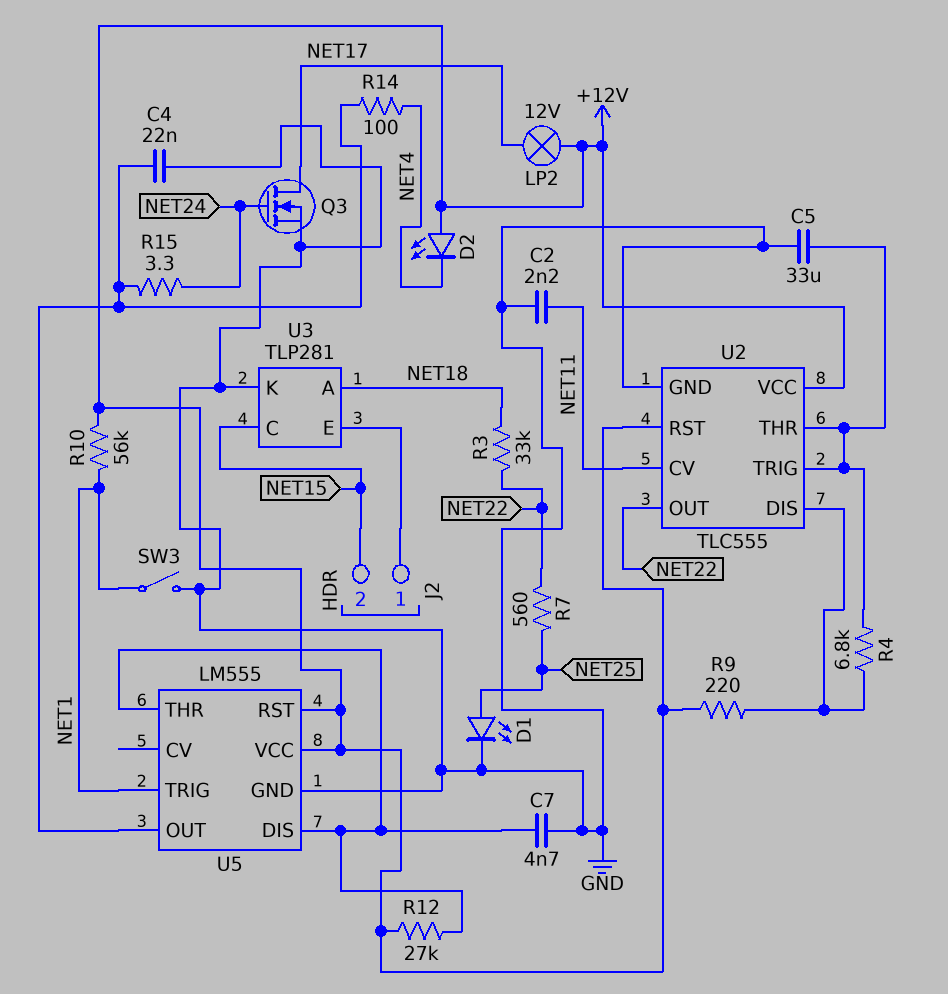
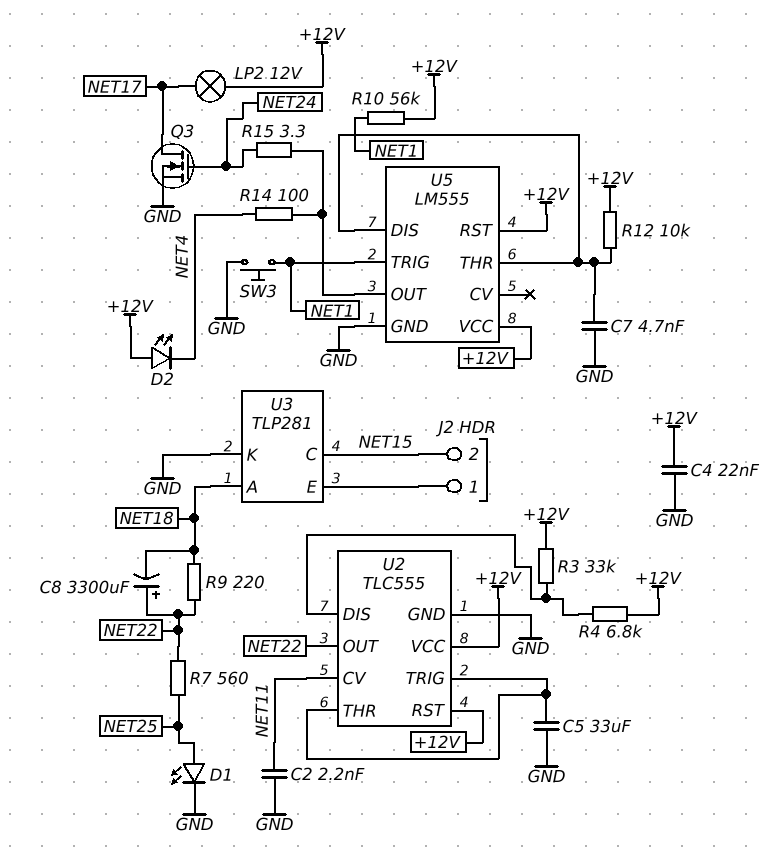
C4: 22nF (GND, U5/OUT) -> 22nF (+12V, GND)
C8: none -> 3300uF (plus NET22, minus NET18)
R3: 33k (NET18, NET22) -> 33k (+12V, U2/DIS)
R4: 6.8k (U2/DIS, U2/THR) -> 6.8k (+12V, U2/DIS)
R9: 220 (+12V, U2/DIS) -> 220 (NET18, NET22)
R12: 27k (+12V, U5/DIS) -> 10k (+12V, U5/DIS)
SW3: switch (GND, NET1) -> button (GND, NET1)

